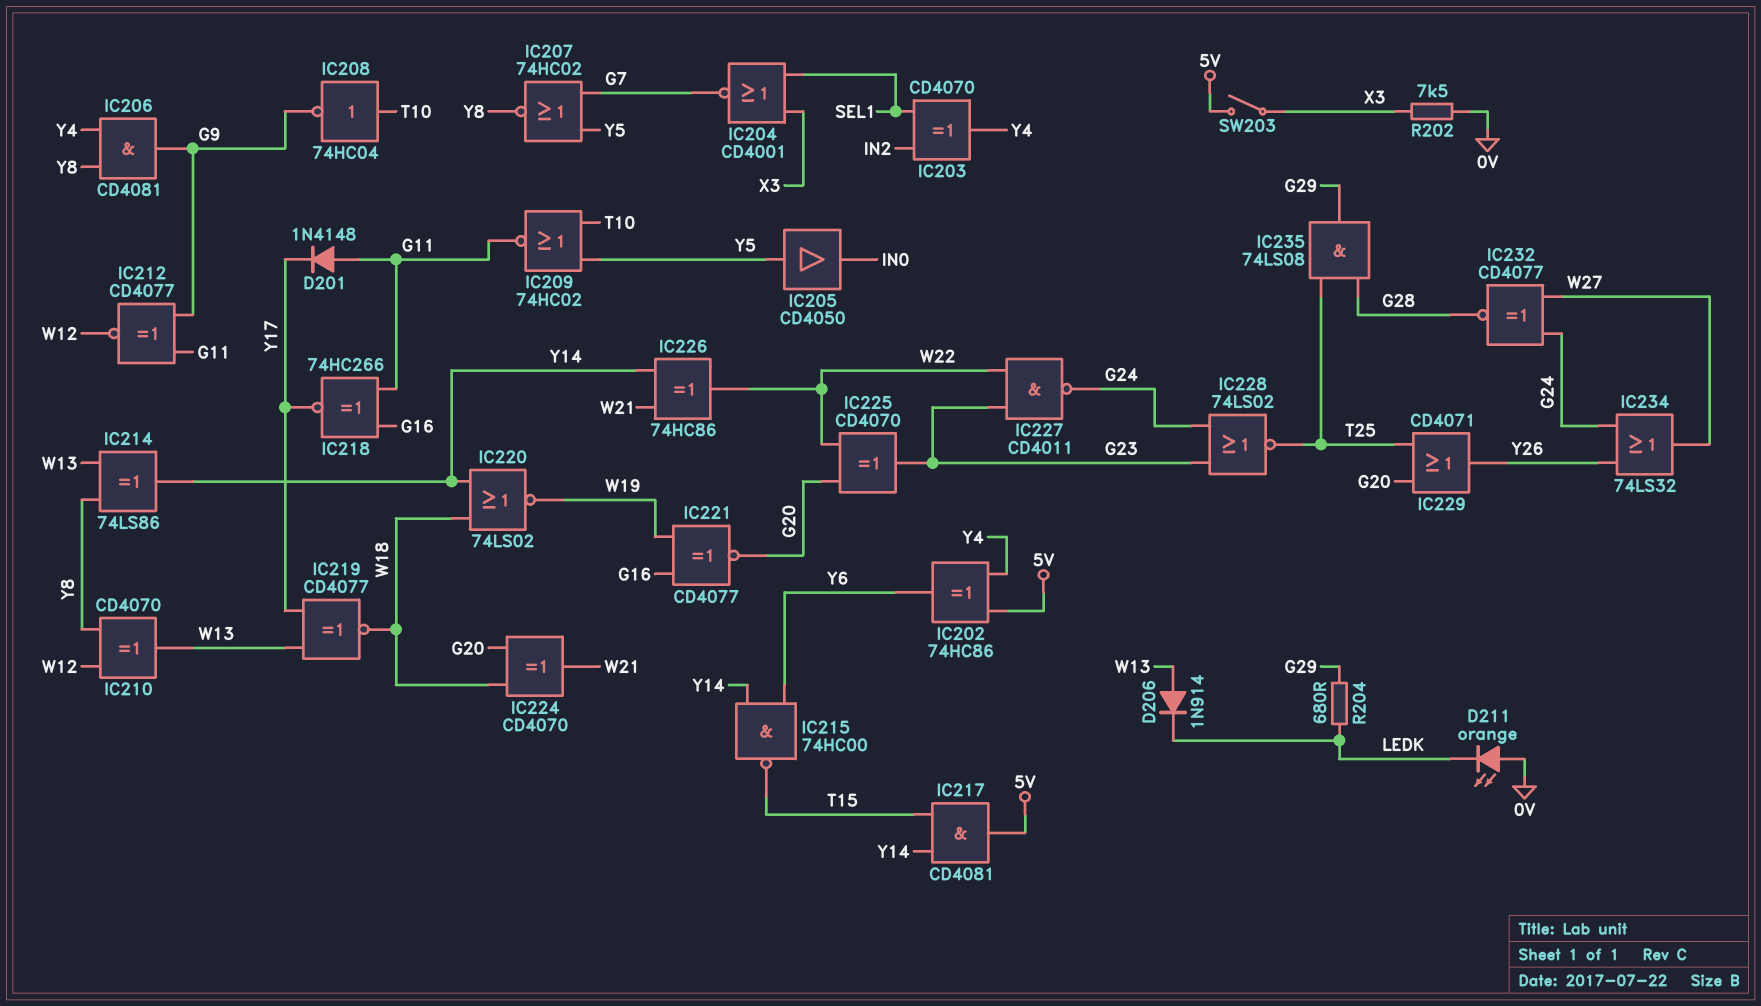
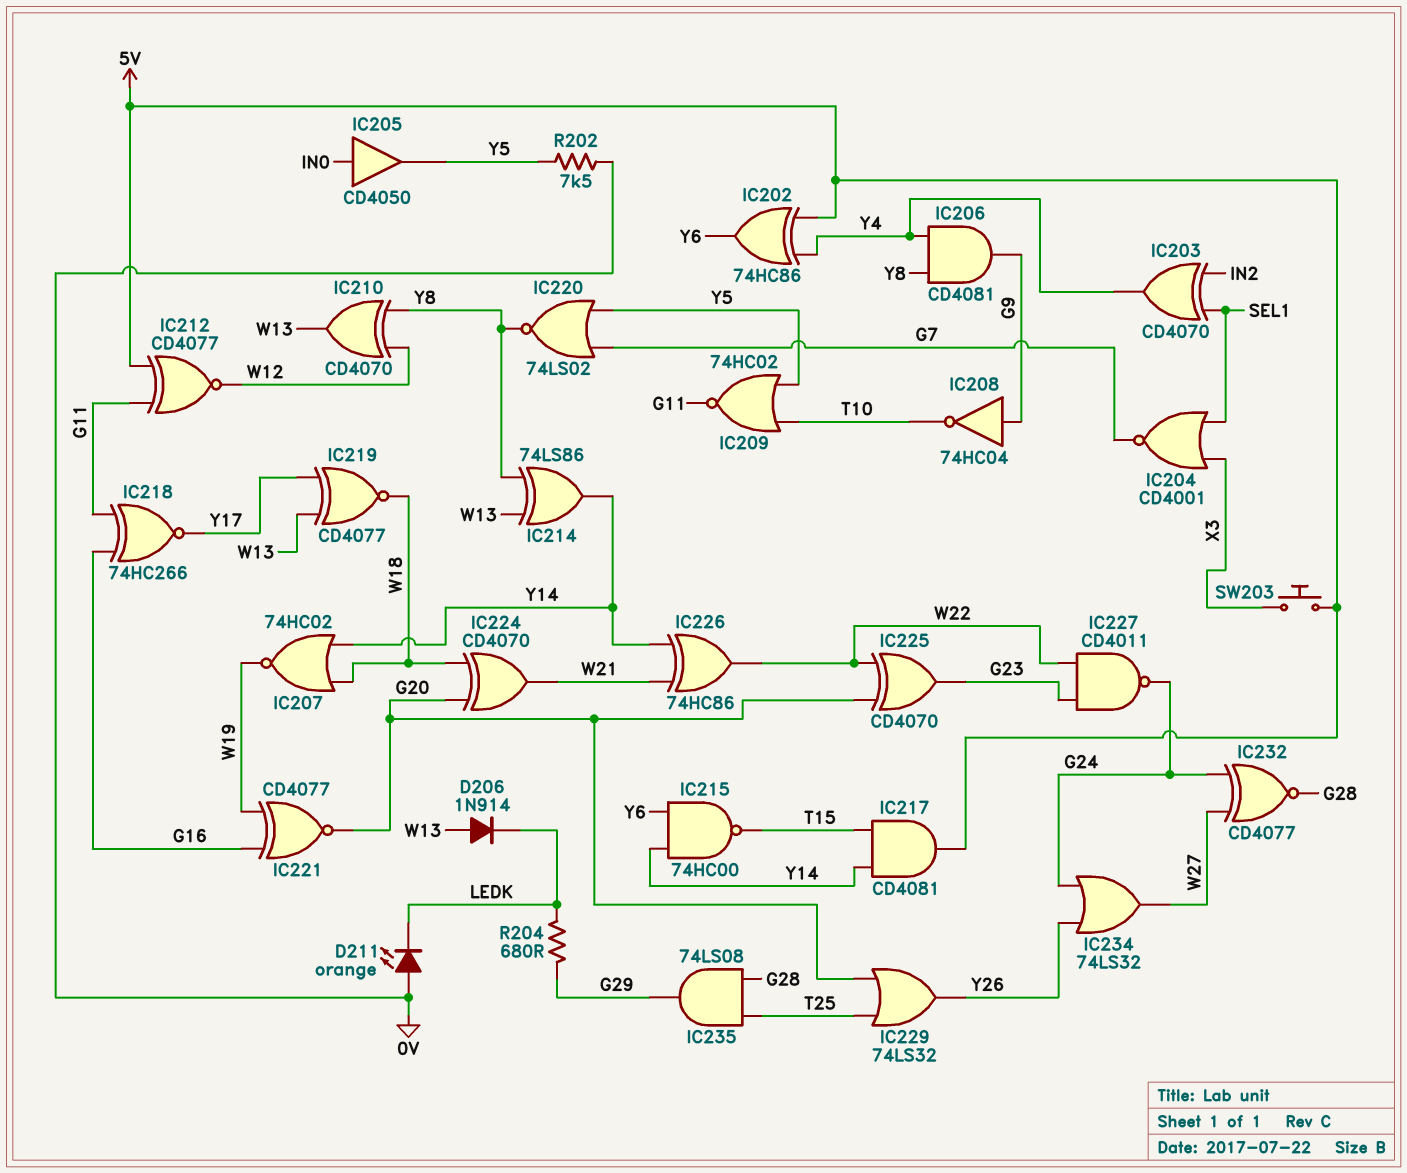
D201: diode 1N4148 (A G11, K Y17) -> none
IC205: buffer CD4050 (in Y5, out IN0) -> buffer CD4050 (in IN0, out Y5)
IC207: NOR 74HC02 (in G7, in Y5, out Y8) -> NOR 74HC02 (in W18, in Y14, out W19)
IC208: NOT 74HC04 (in T10, out G9) -> NOT 74HC04 (in G9, out T10)
IC212: XNOR CD4077 (in G9, in G11, out W12) -> XNOR CD4077 (in 5V, in G11, out W12)
IC220: NOR 74LS02 (in W18, in Y14, out W19) -> NOR 74LS02 (in G7, in Y5, out Y8)
IC228: NOR 74LS02 (in G23, in G24, out T25) -> none
IC229: OR CD4071 (in G20, in T25, out Y26) -> OR 74LS32 (in G20, in T25, out Y26)
R202: 7.5k (0V, X3) -> 7.5k (0V, Y5)
SW203: switch (5V, X3) -> button (5V, X3)

